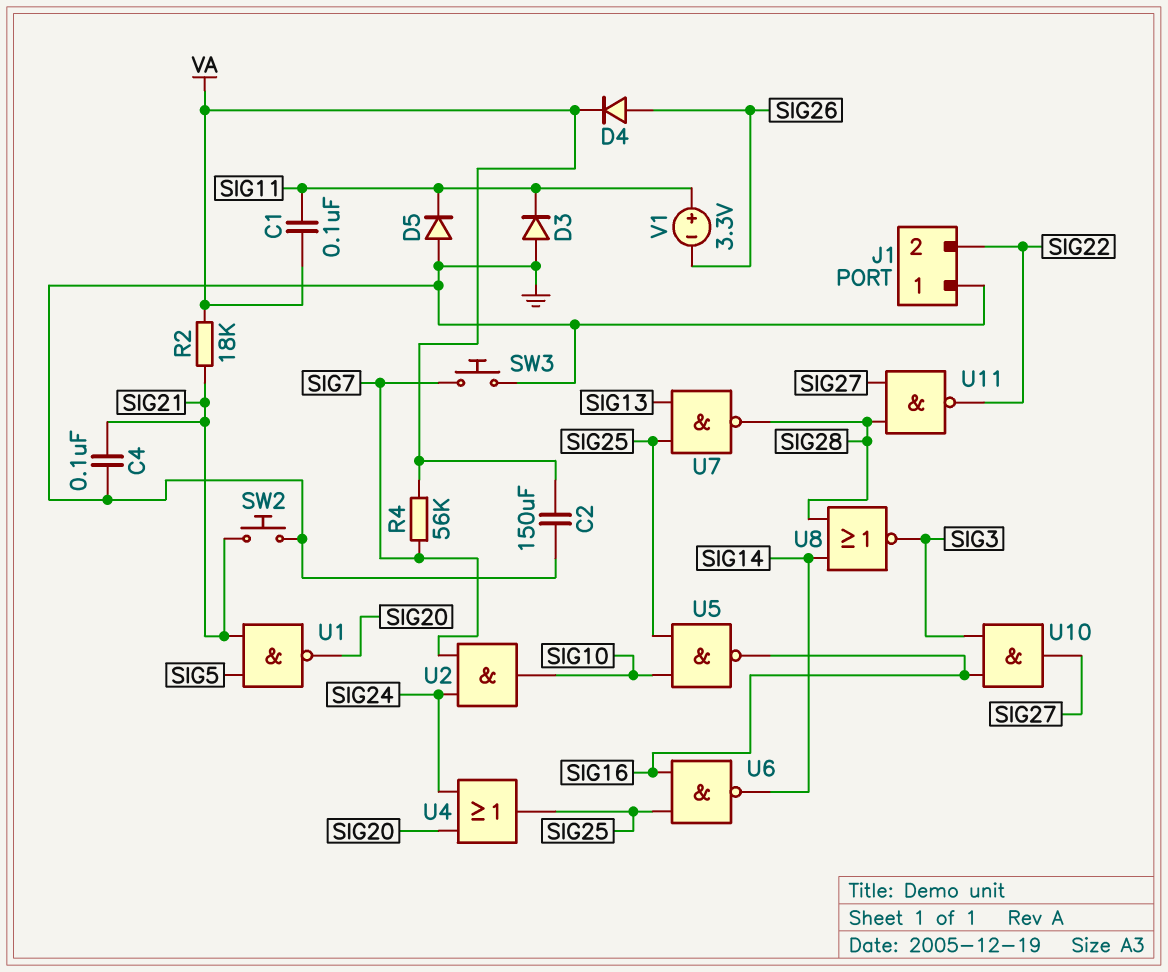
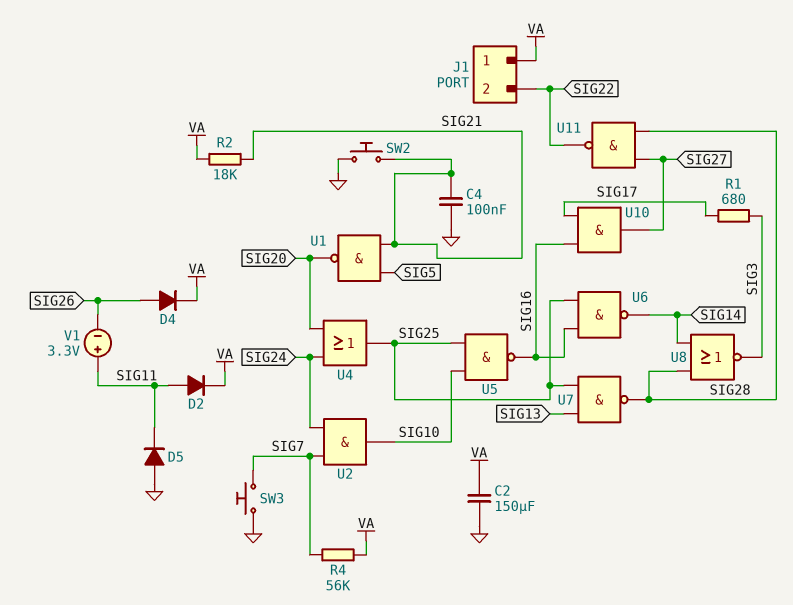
C1: 100nF (SIG11, VA) -> none
D2: none -> diode (A SIG11, K VA)
D3: diode (A GND, K SIG11) -> none
J1 pin 1: GND -> VA
R1: none -> 680 (SIG3, SIG17)
U10: AND (in SIG3, in SIG16, out SIG27) -> AND (in SIG16, in SIG17, out SIG27)

